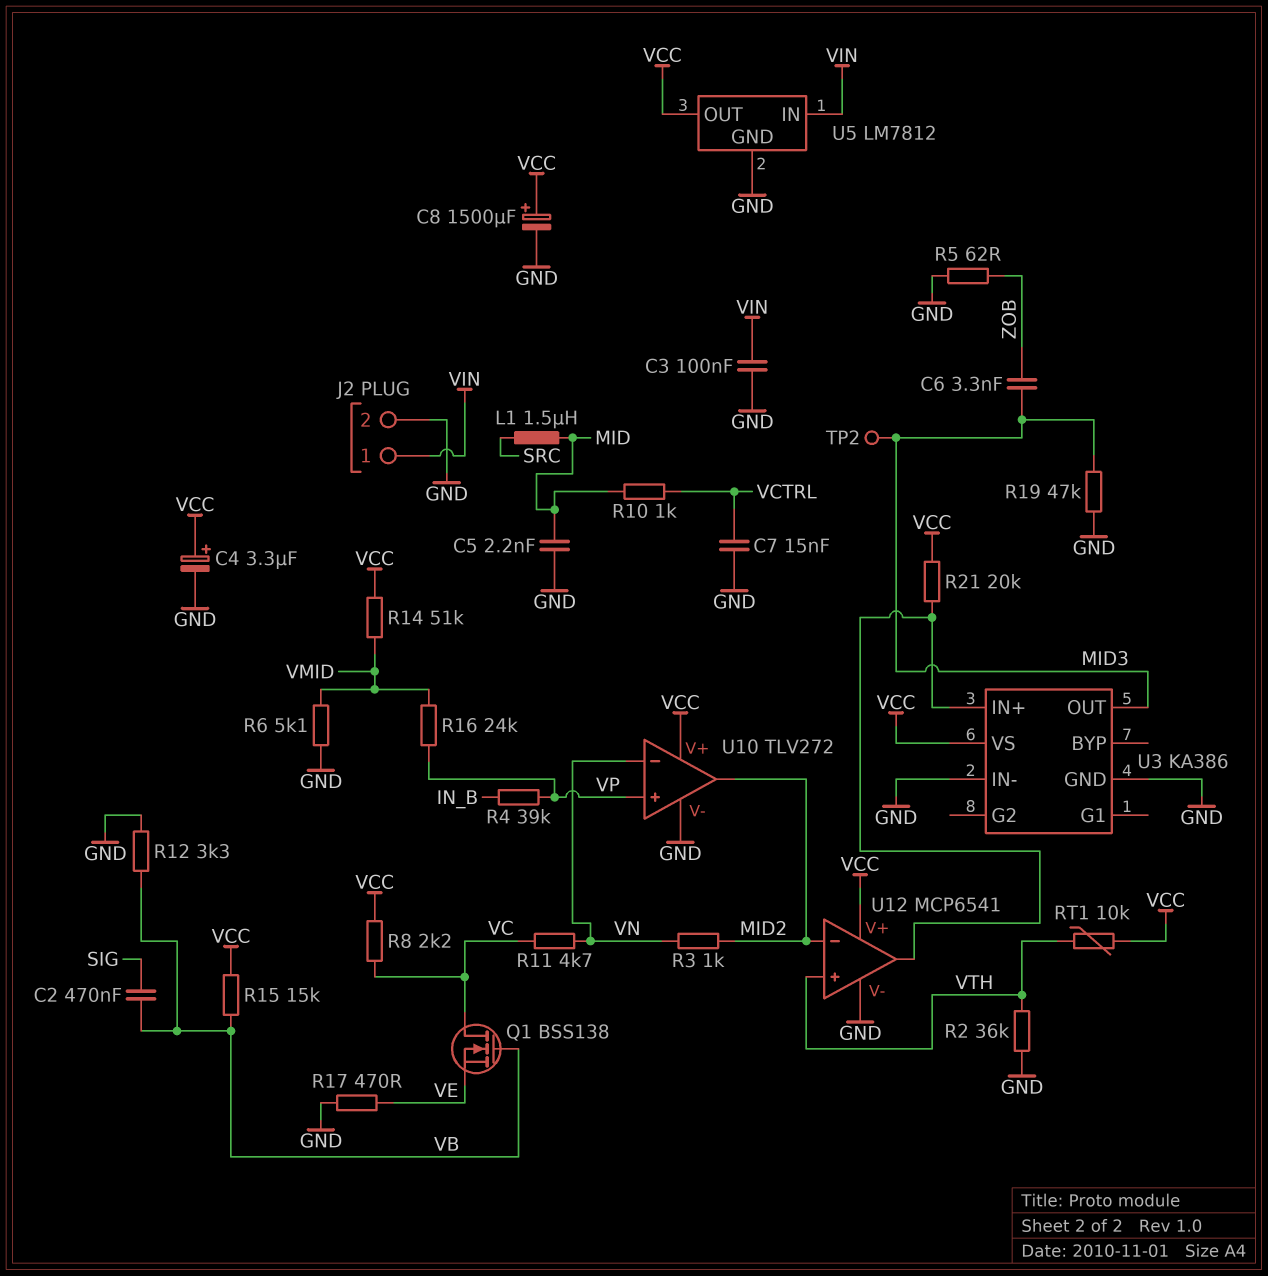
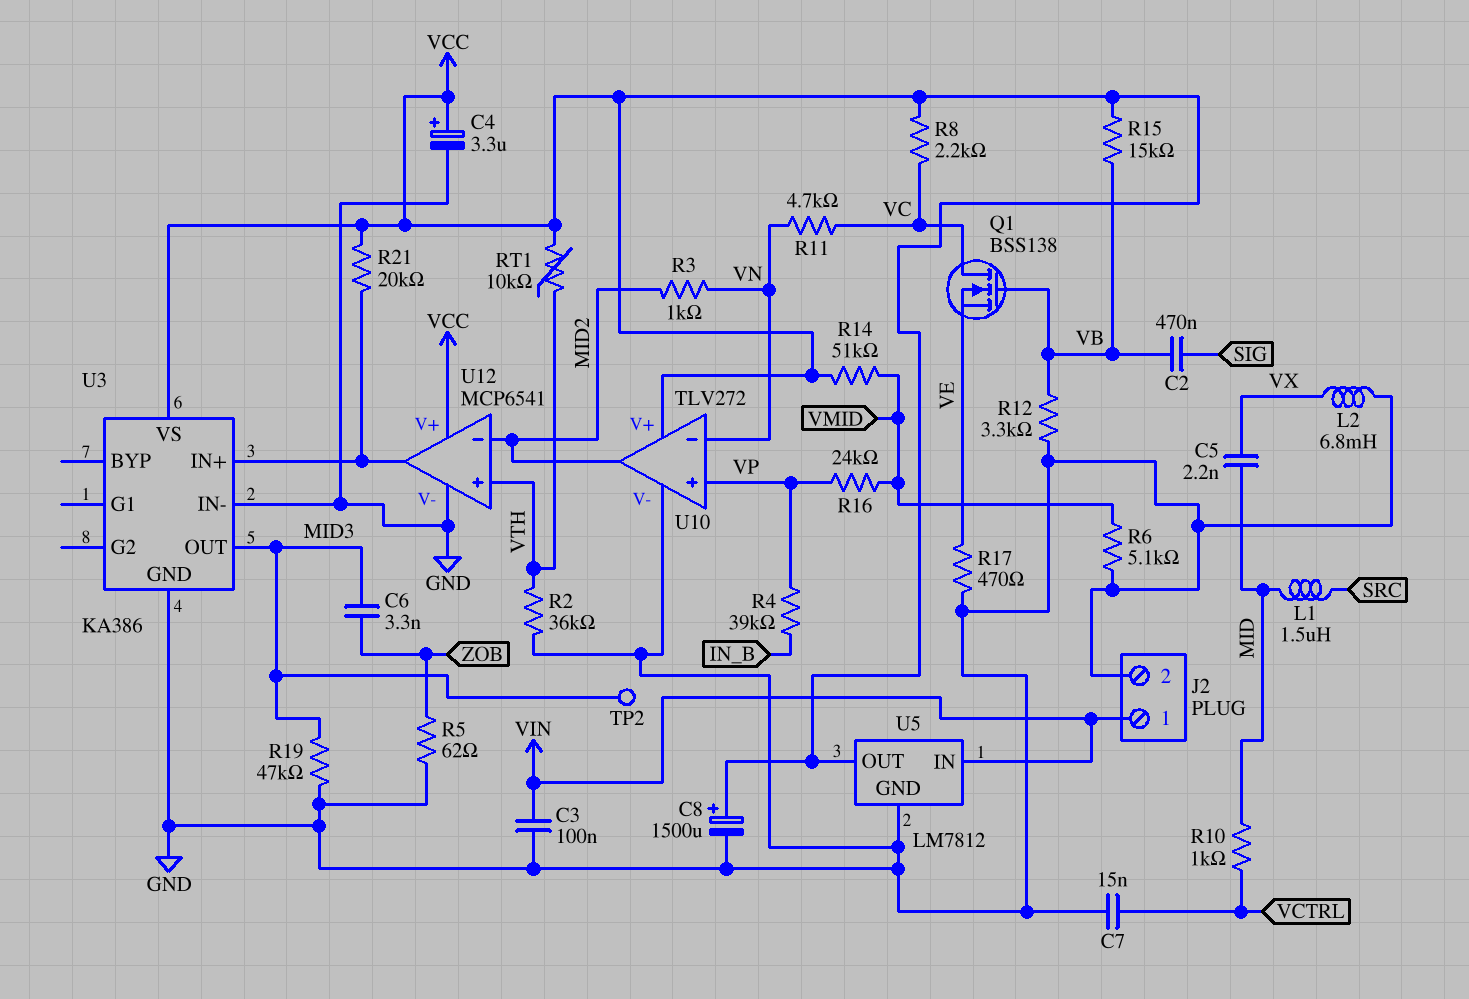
C5: 2.2nF (GND, MID) -> 2.2nF (MID, VX)
L2: none -> 6.8mH (GND, VX)

